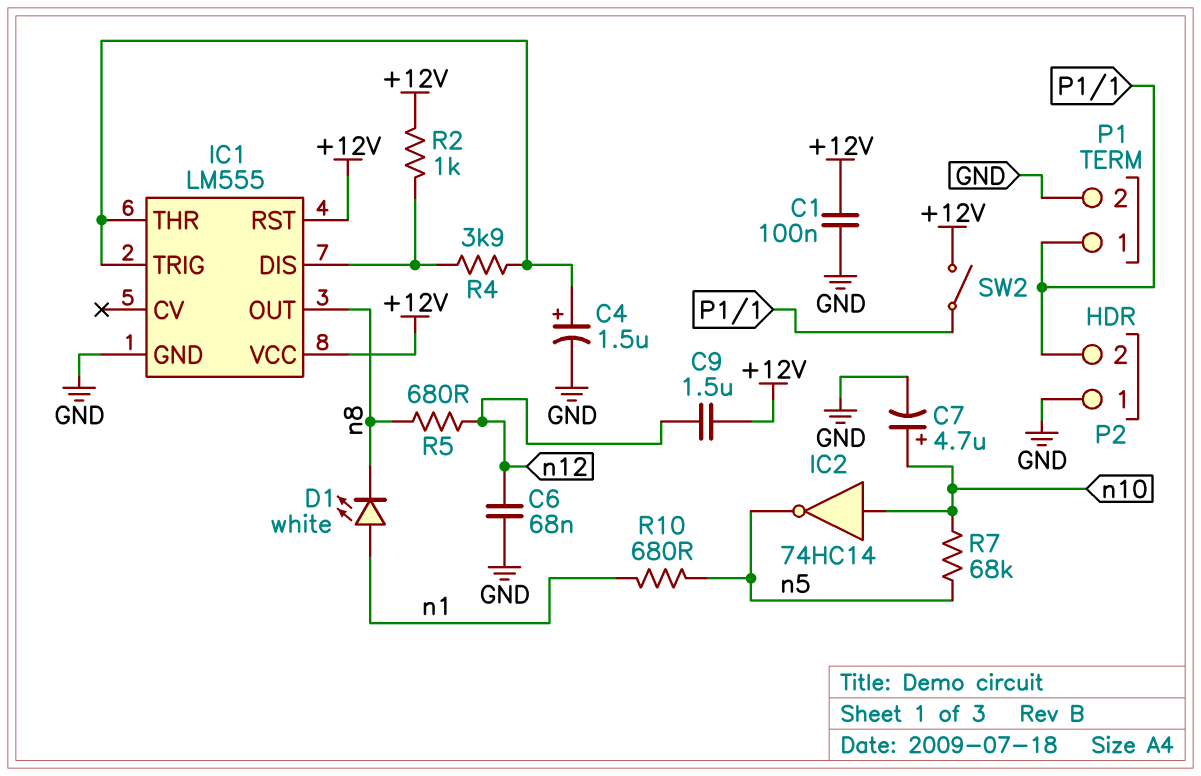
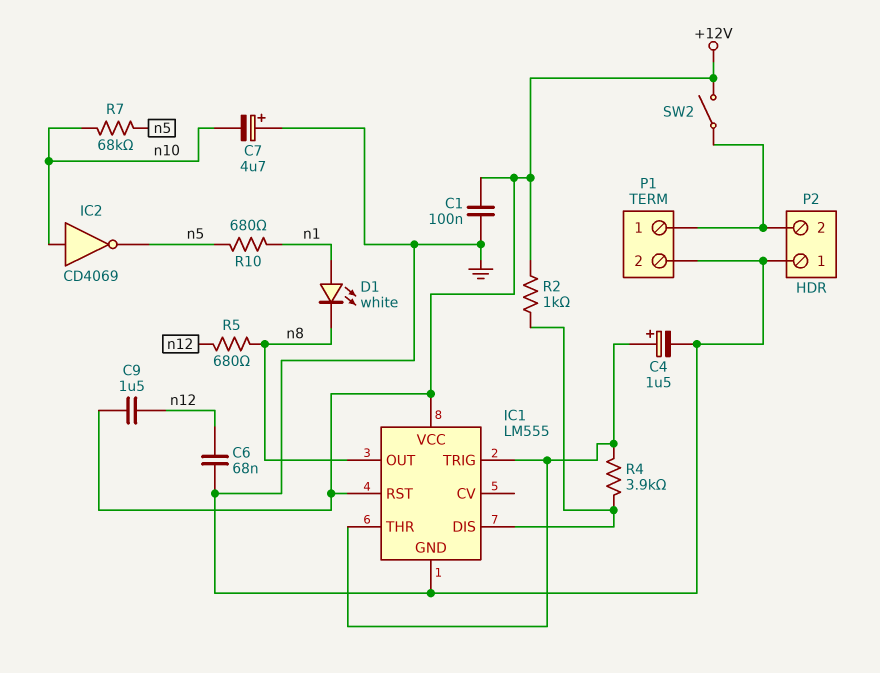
C7: 4.7uF (plus n10, minus GND) -> 4.7uF (plus GND, minus n10)
IC2: NOT 74HC14 (in n10, out n5) -> NOT CD4069 (in n10, out n5)

